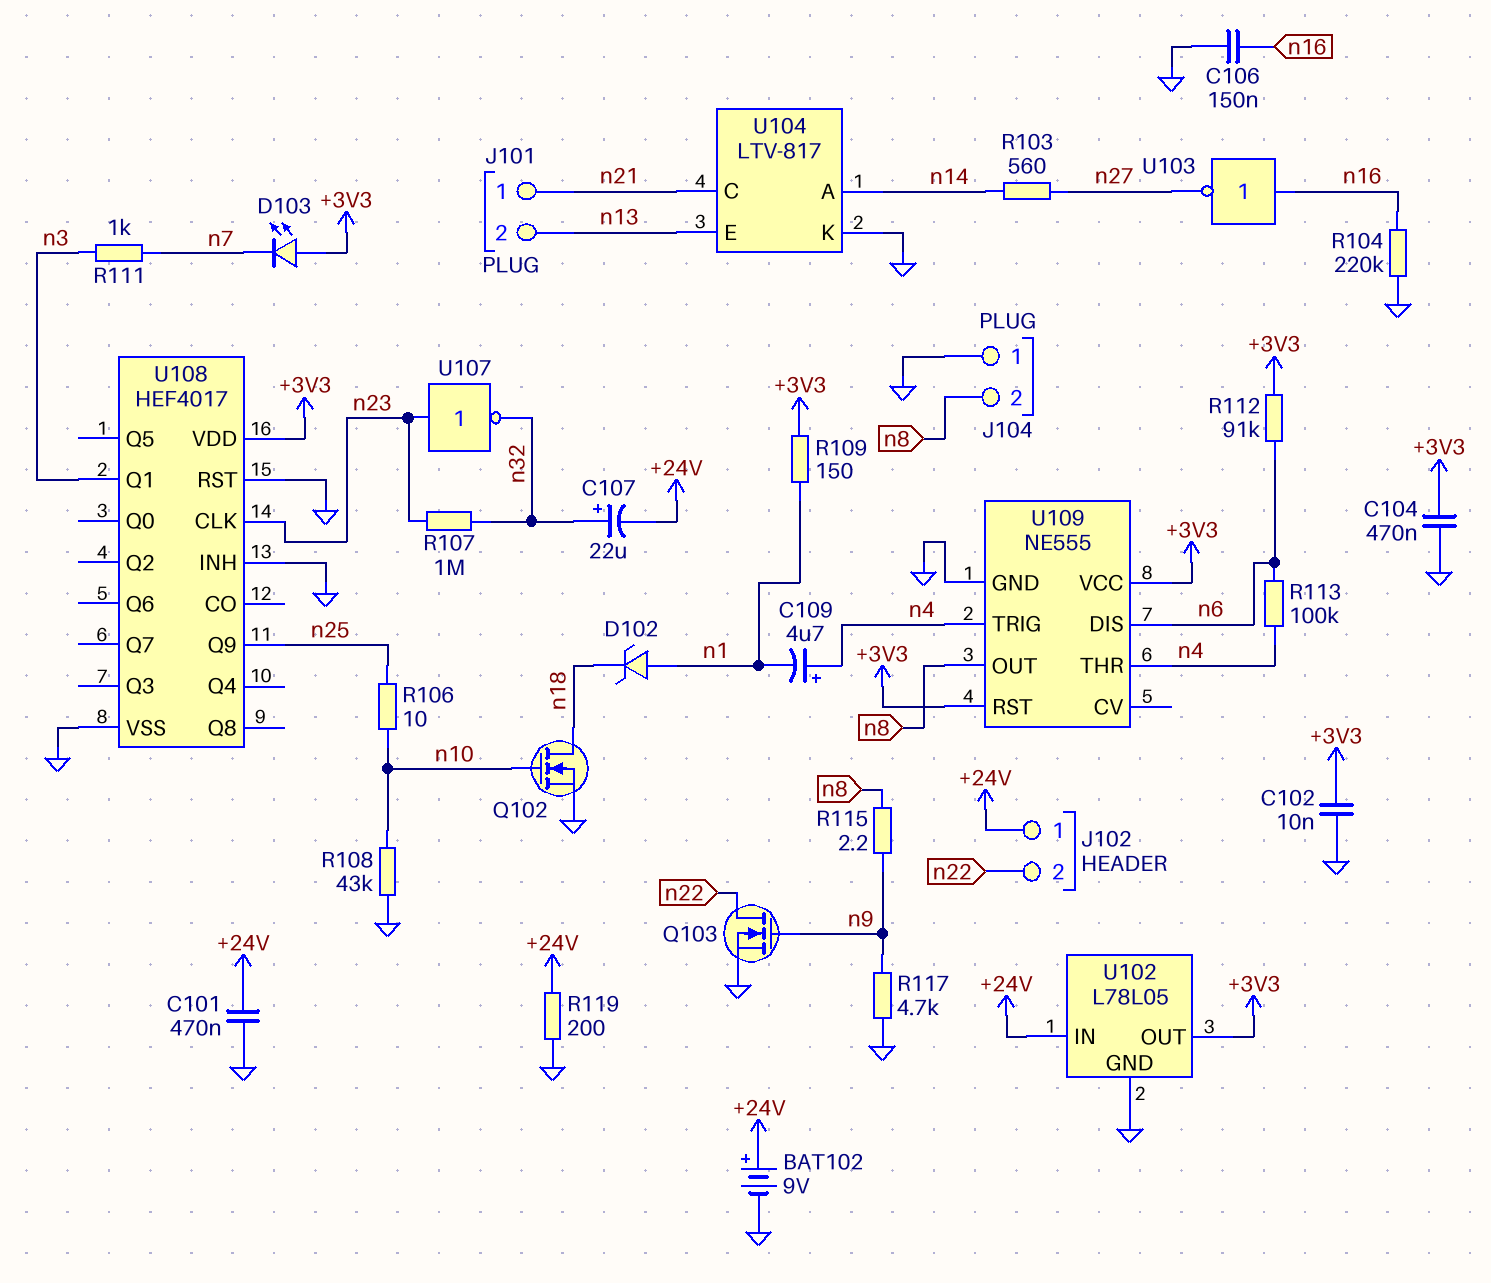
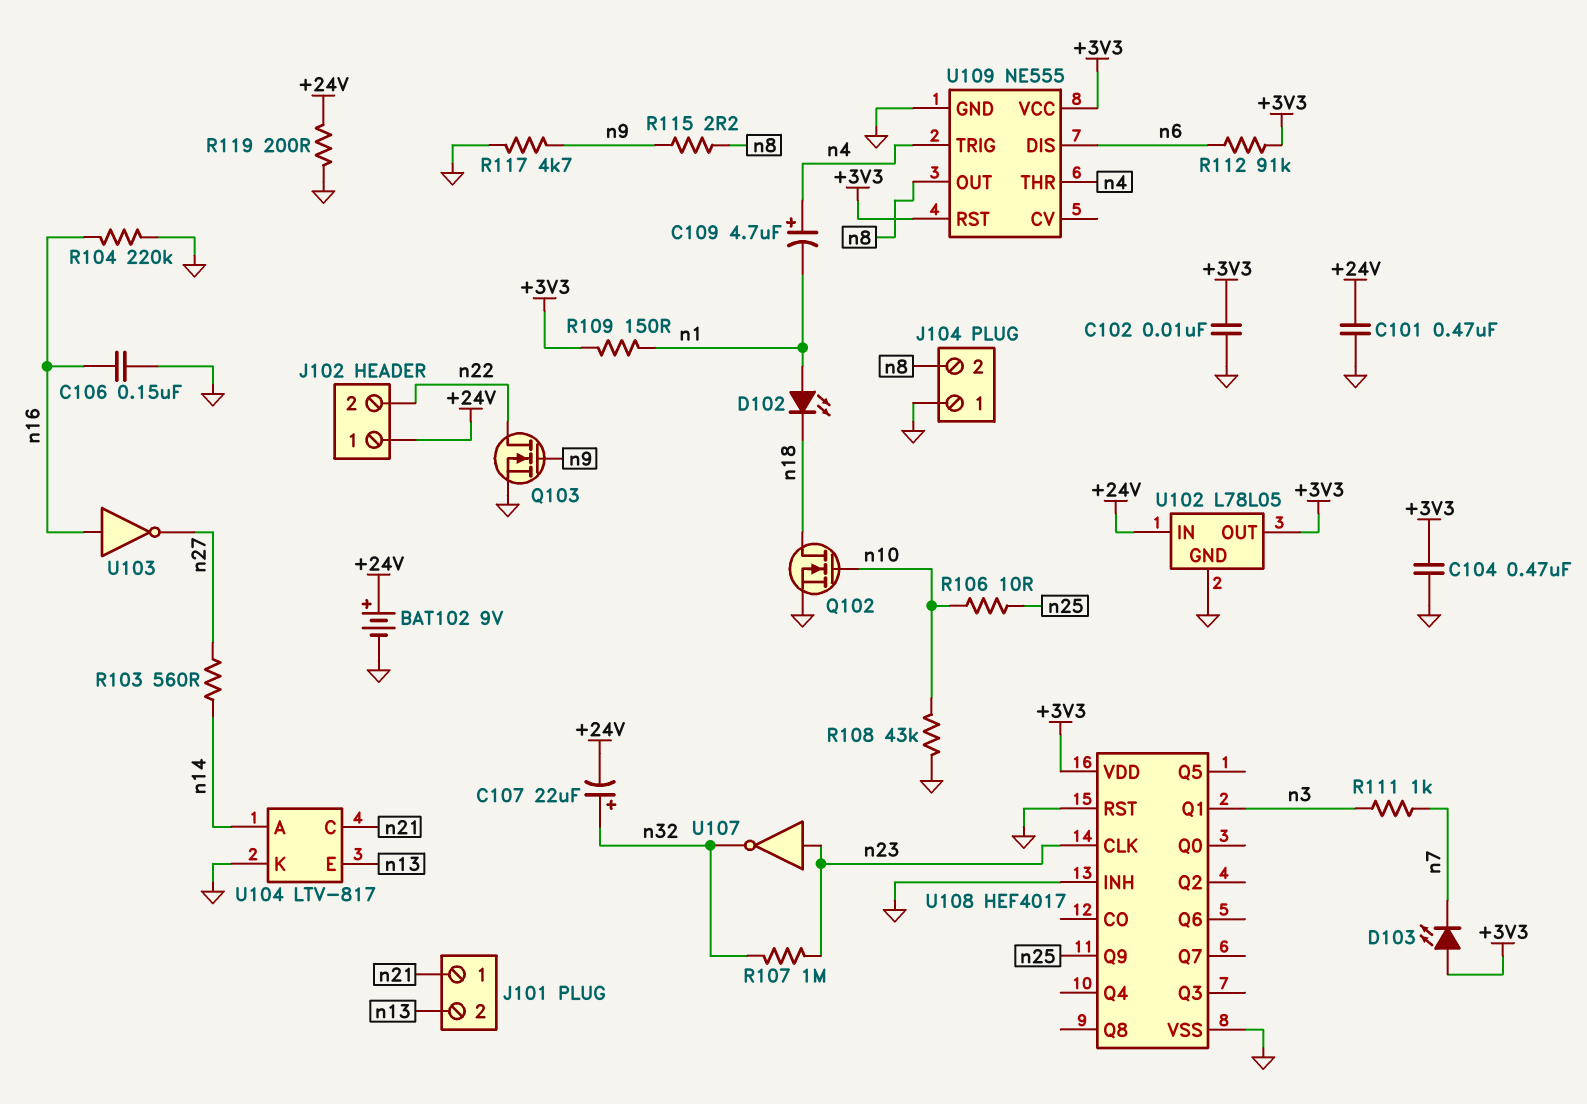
D102: zener (A n1, K n18) -> LED (A n1, K n18)
R113: 100k (n4, n6) -> none

